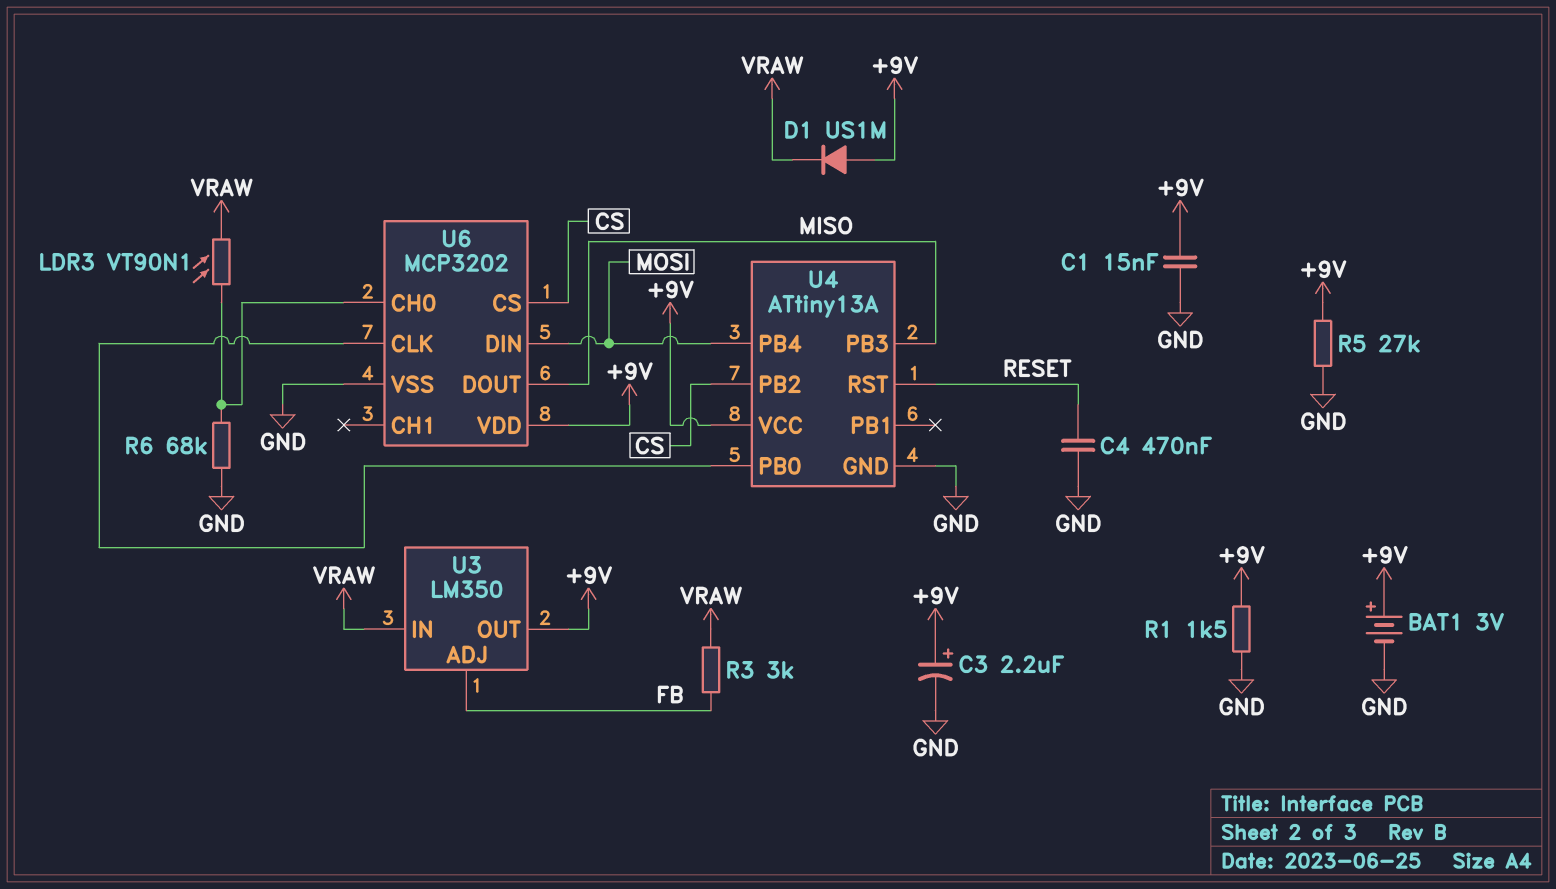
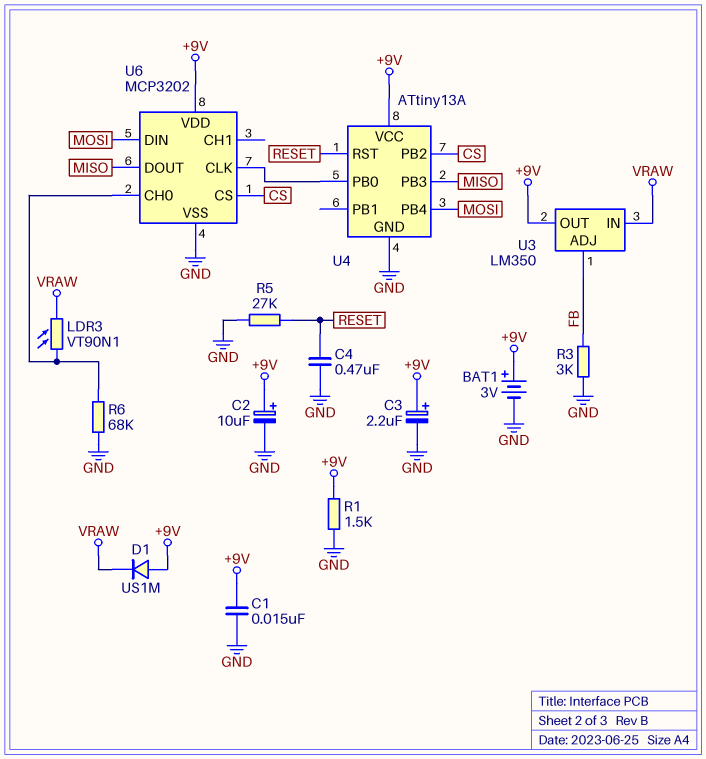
C2: none -> 10uF (plus +9V, minus GND)
R3: 3k (FB, VRAW) -> 3k (FB, GND)
R5: 27k (+9V, GND) -> 27k (GND, RESET)

